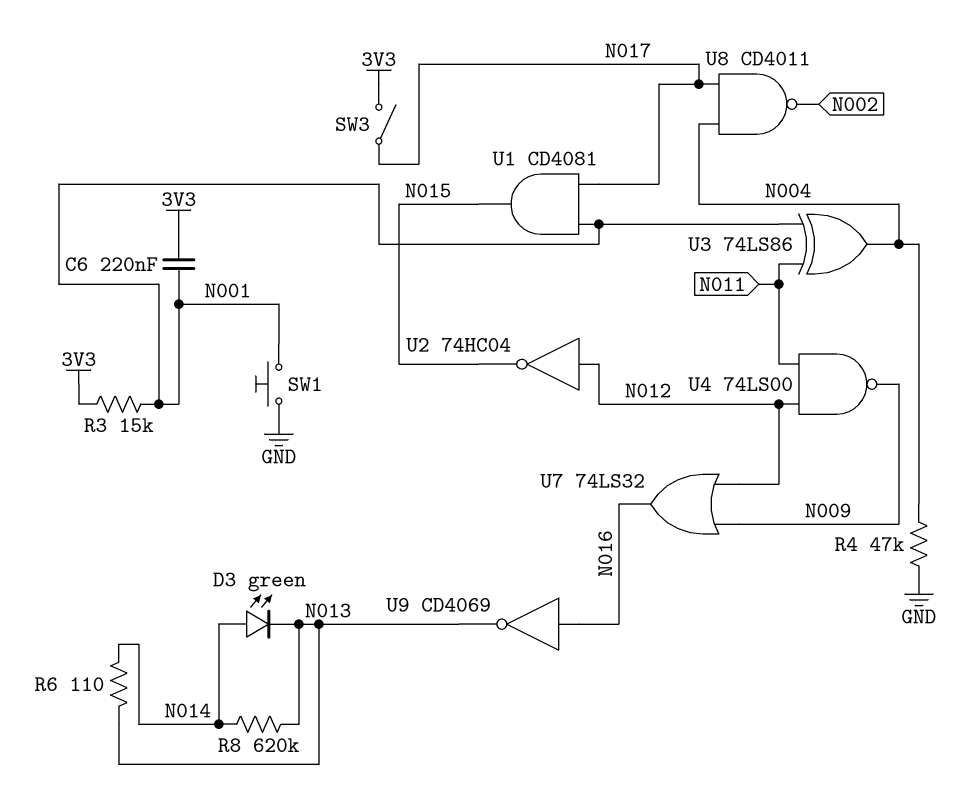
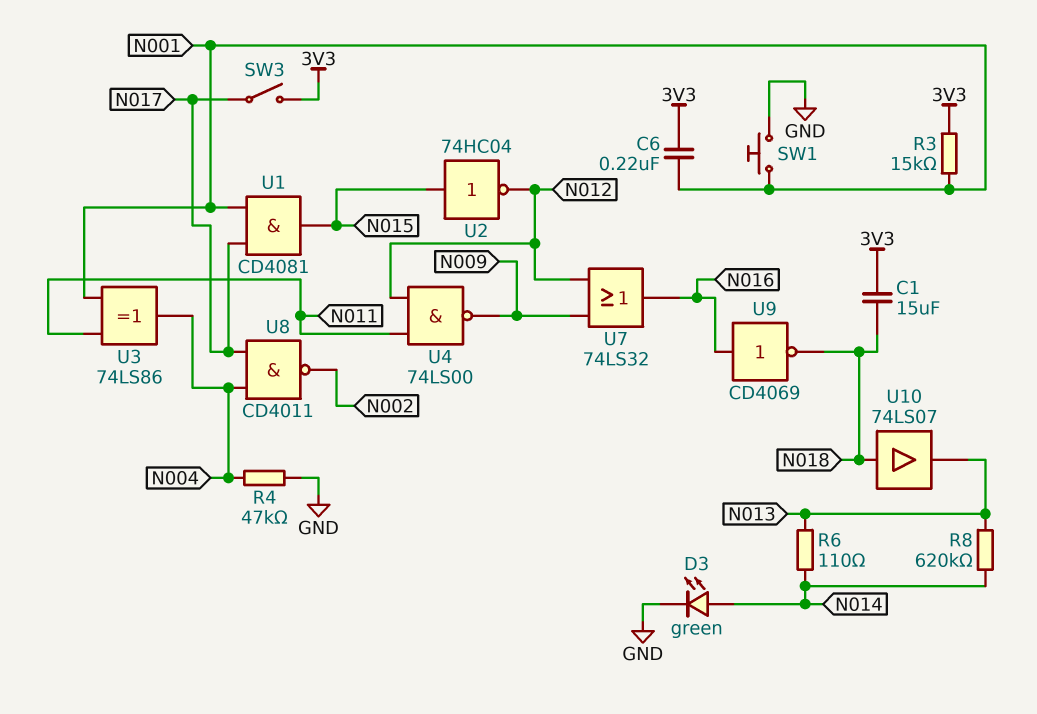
C1: none -> 15uF (3V3, N018)
D3: LED green (A N014, K N013) -> LED green (A N014, K GND)
U2: NOT 74HC04 (in N012, out N015) -> NOT 74HC04 (in N015, out N012)
U9: NOT CD4069 (in N016, out N013) -> NOT CD4069 (in N016, out N018)
U10: none -> buffer 74LS07 (in N018, out N013)

